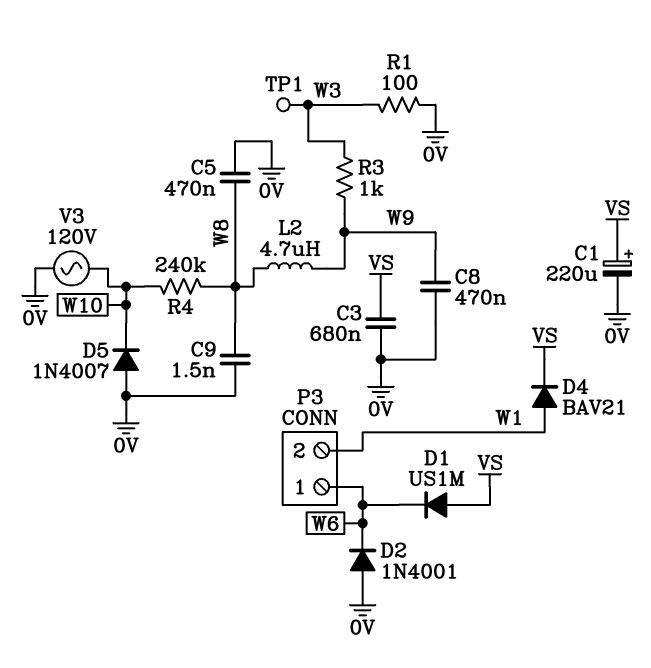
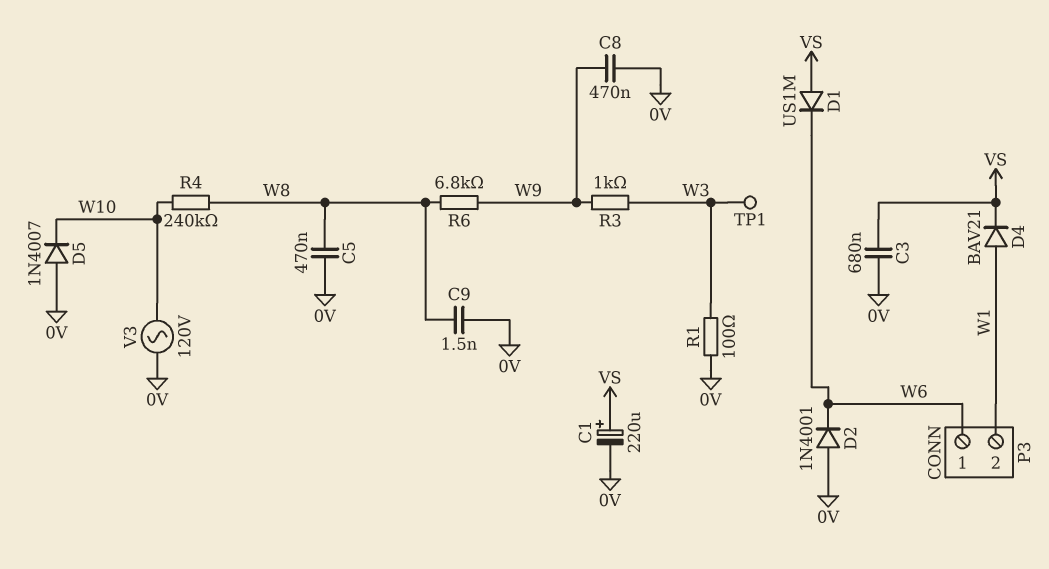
L2: 4.7uH (W8, W9) -> none
R6: none -> 6.8k (W8, W9)

